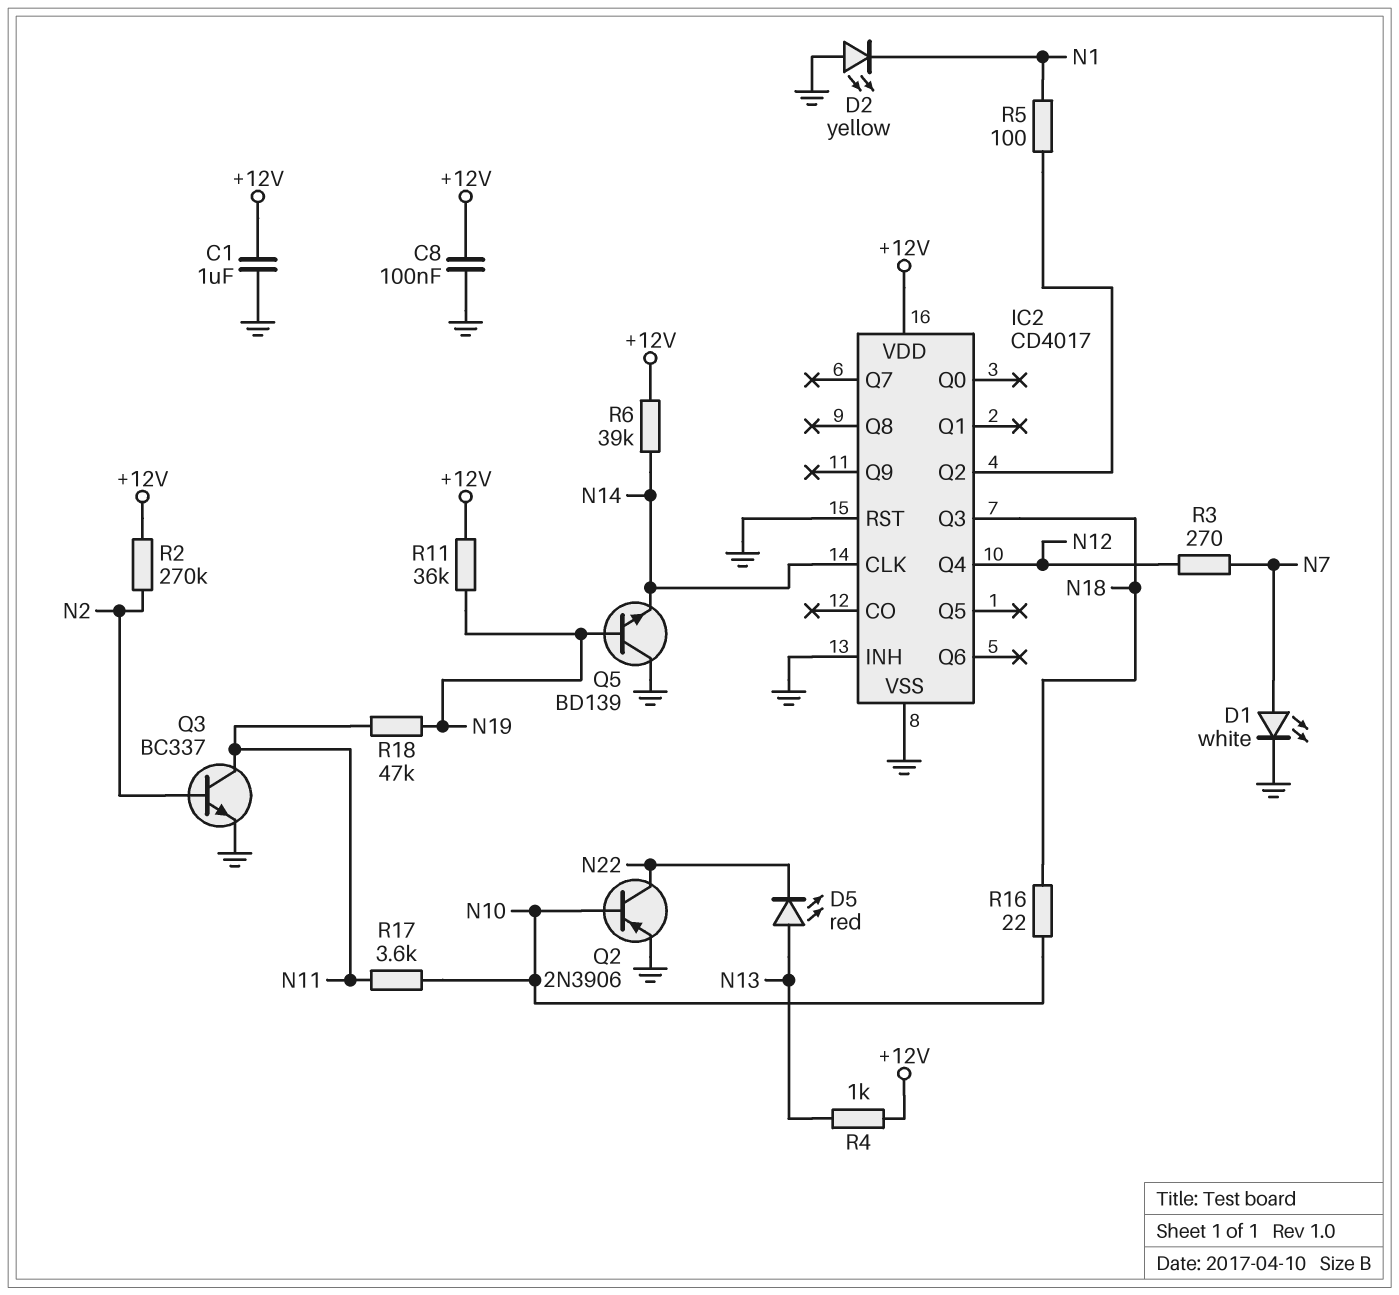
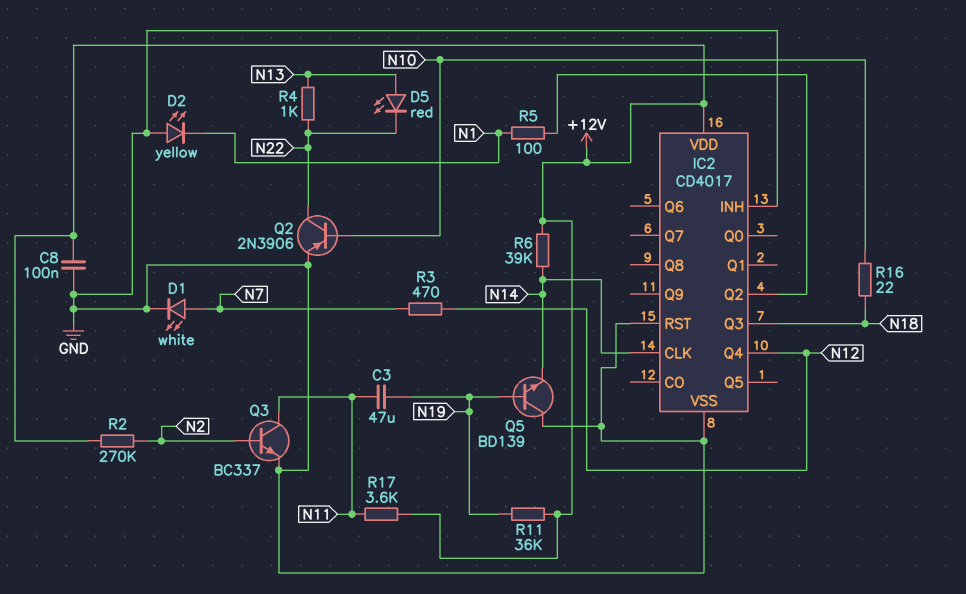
C1: 1uF (+12V, GND) -> none
C3: none -> 47uF (N11, N19)
R3: 270 (N7, N12) -> 470 (N7, N12)
R4: 1k (+12V, N13) -> 1k (N13, N22)
R17: 3.6k (N10, N11) -> 3.6k (+12V, N11)
R18: 47k (N11, N19) -> none

